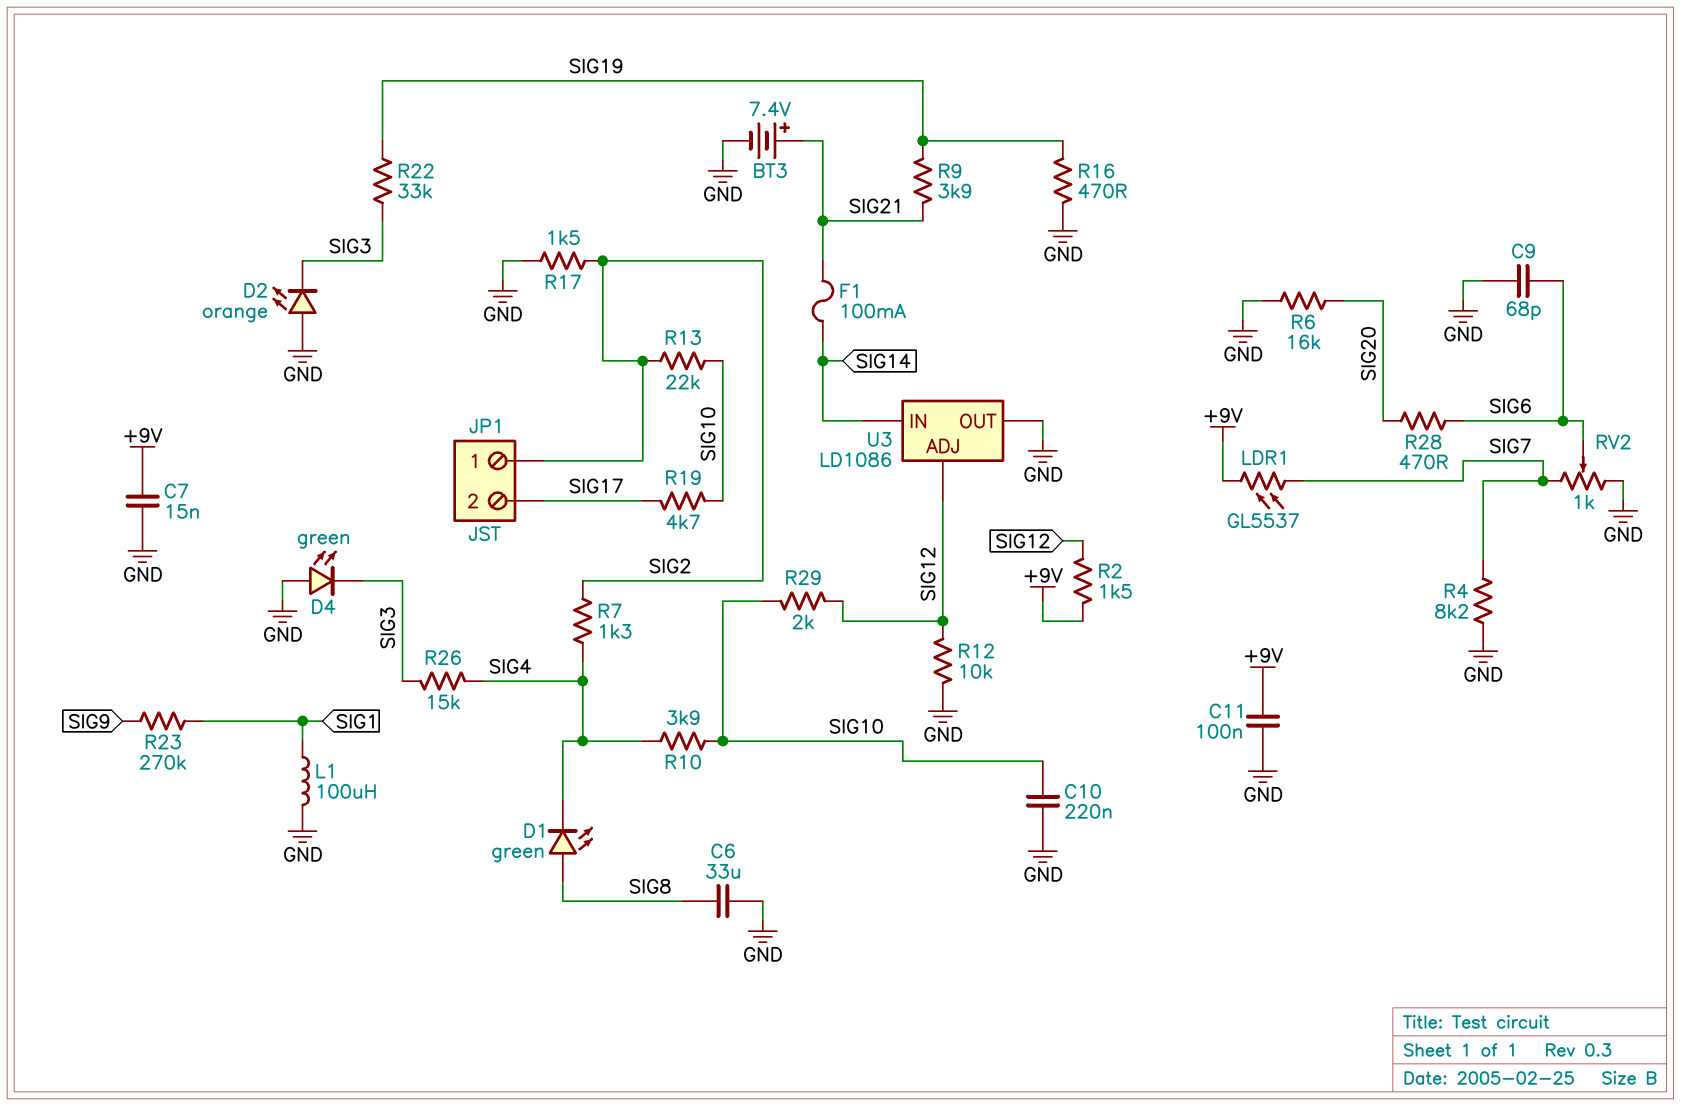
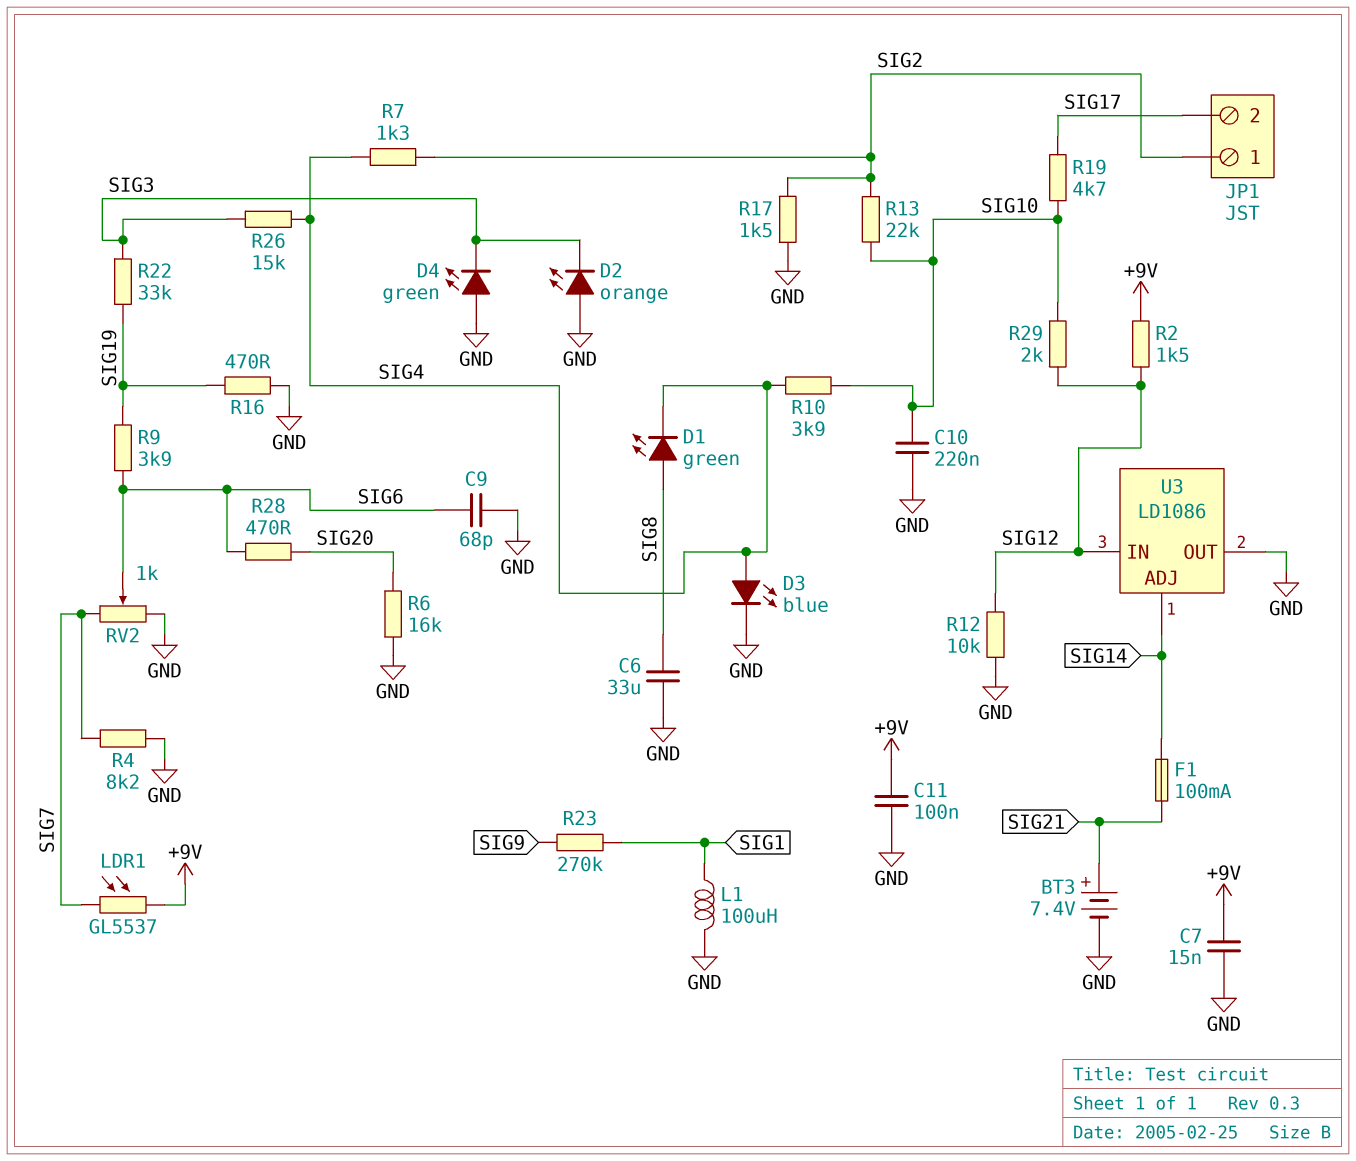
D3: none -> LED blue (A SIG4, K GND)
R9: 3.9k (SIG19, SIG21) -> 3.9k (SIG6, SIG19)
U3 pin ADJ: SIG12 -> SIG14
U3 pin IN: SIG14 -> SIG12

